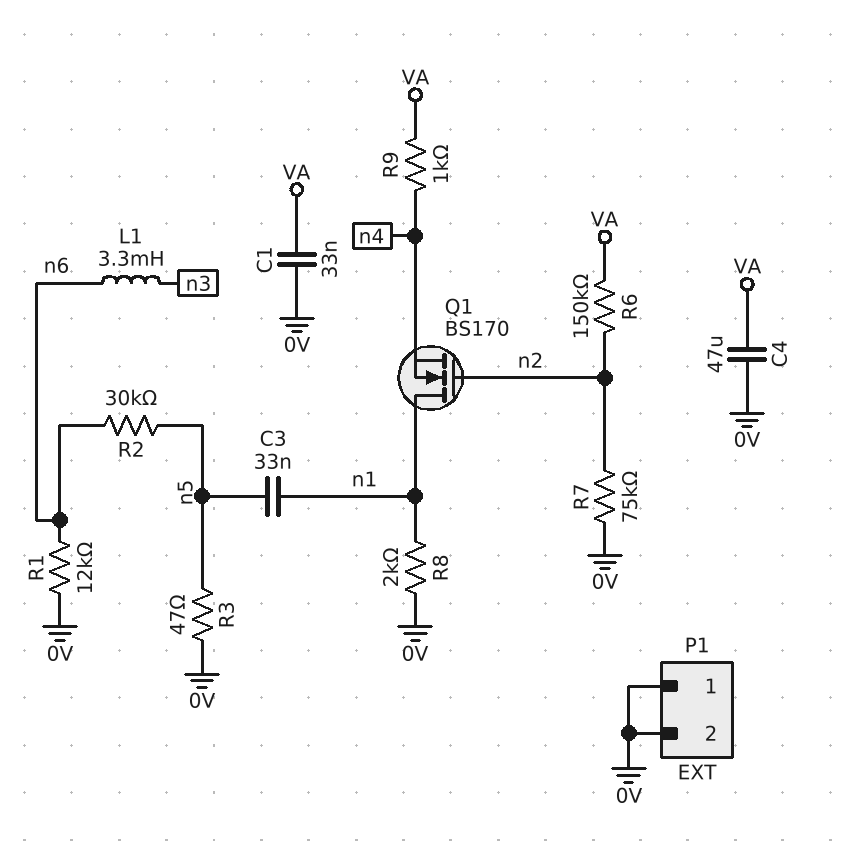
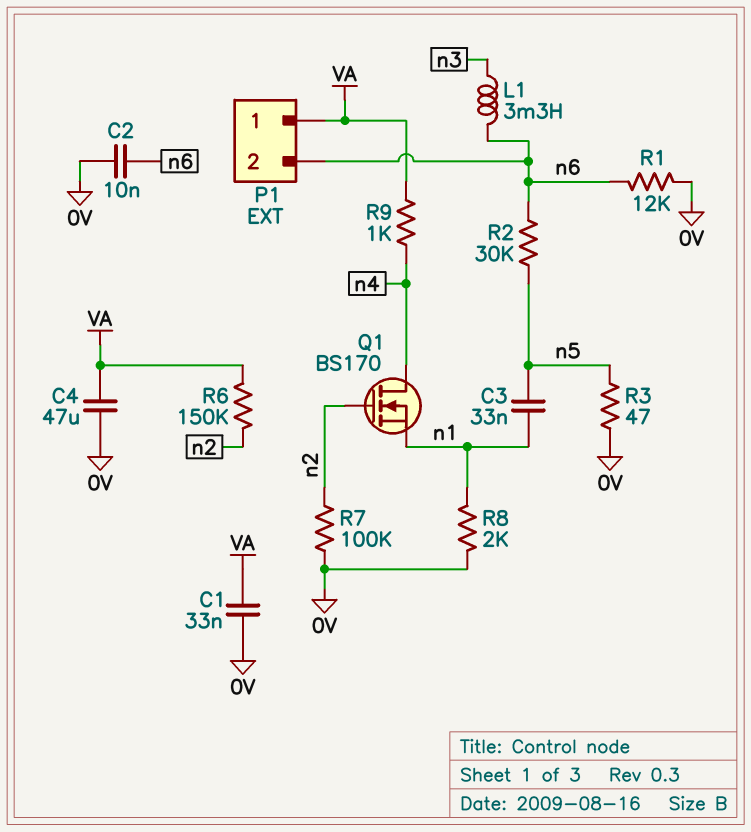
C2: none -> 10nF (0V, n6)
P1 pin 1: 0V -> VA
P1 pin 2: 0V -> n6
Q1: NMOS BS170 (G n2, D n1, S n4) -> NMOS BS170 (G n2, D n4, S n1)
R7: 75k (0V, n2) -> 100k (0V, n2)

